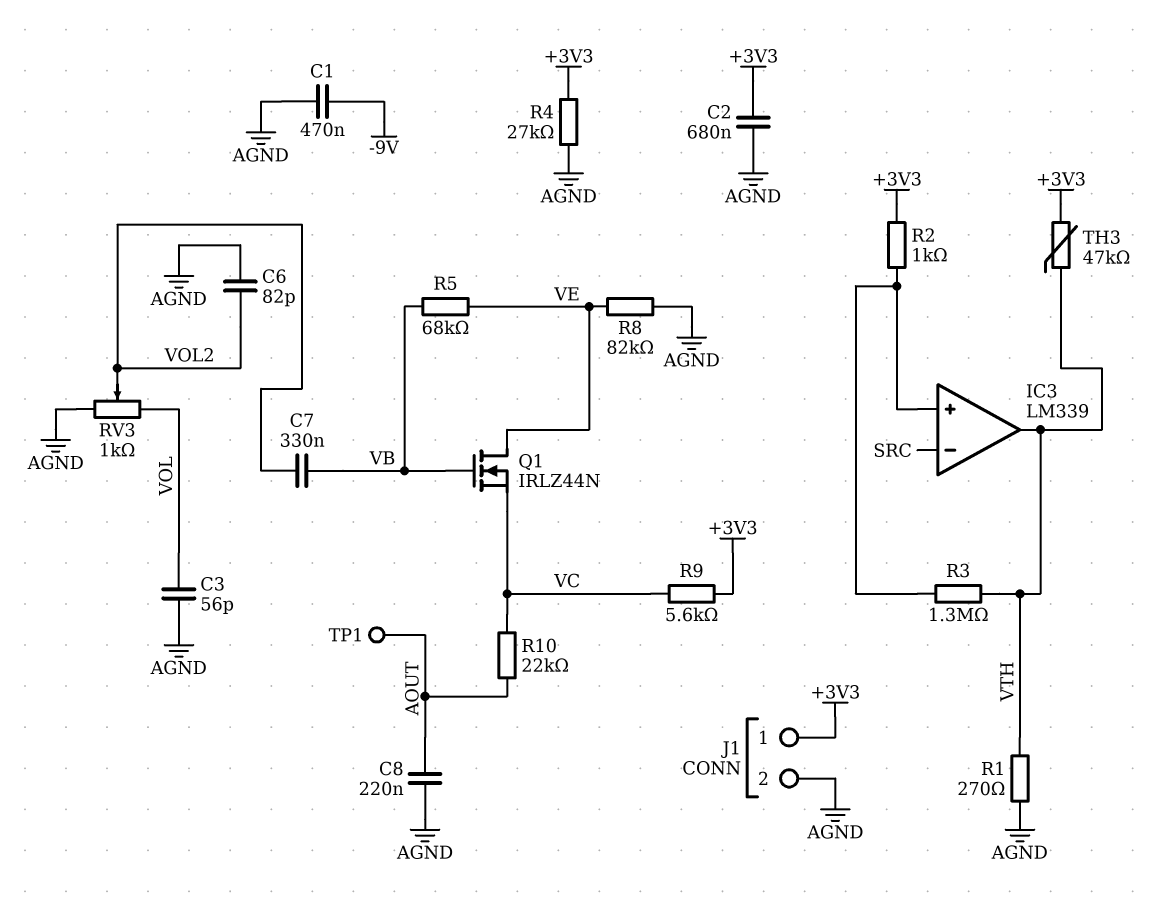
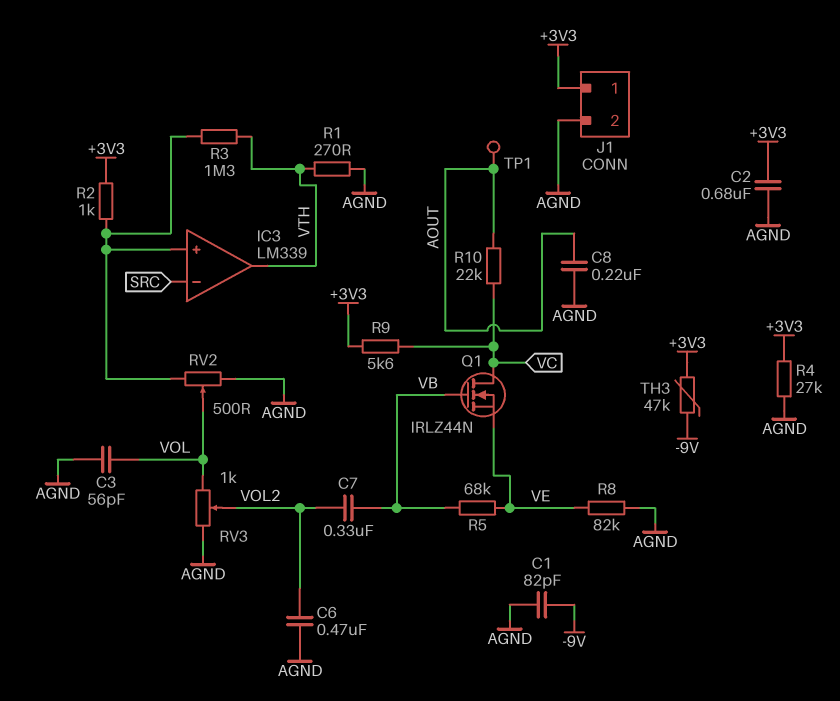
C1: 470nF (-9V, AGND) -> 82pF (-9V, AGND)
C6: 82pF (AGND, VOL2) -> 470nF (AGND, VOL2)
Q1: NMOS IRLZ44N (G VB, D VE, S VC) -> NMOS IRLZ44N (G VB, D VC, S VE)
RV2: none -> 500 (AGND, IC3/in+, wiper VOL)
TH3: 47k (+3V3, VTH) -> 47k (+3V3, -9V)

